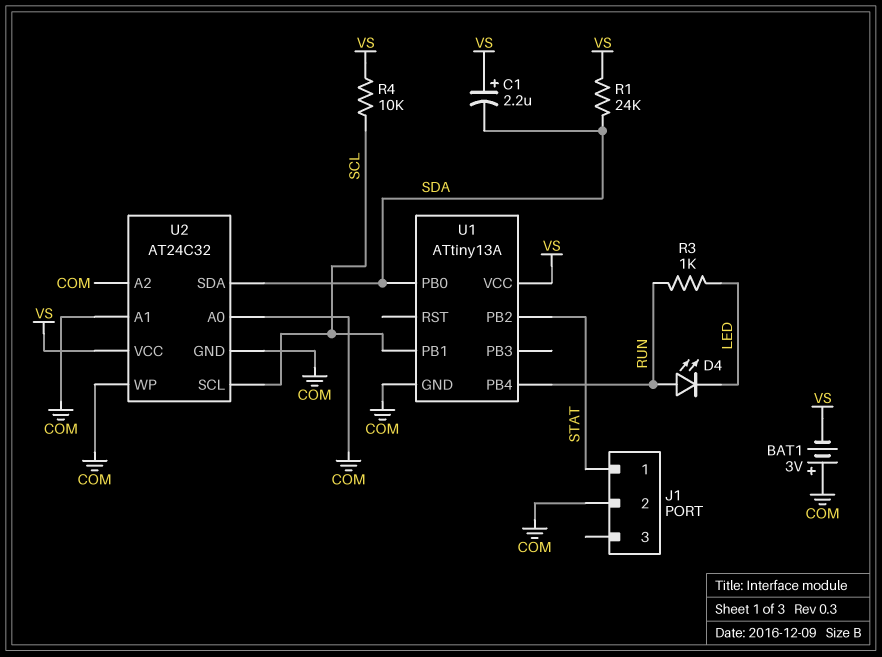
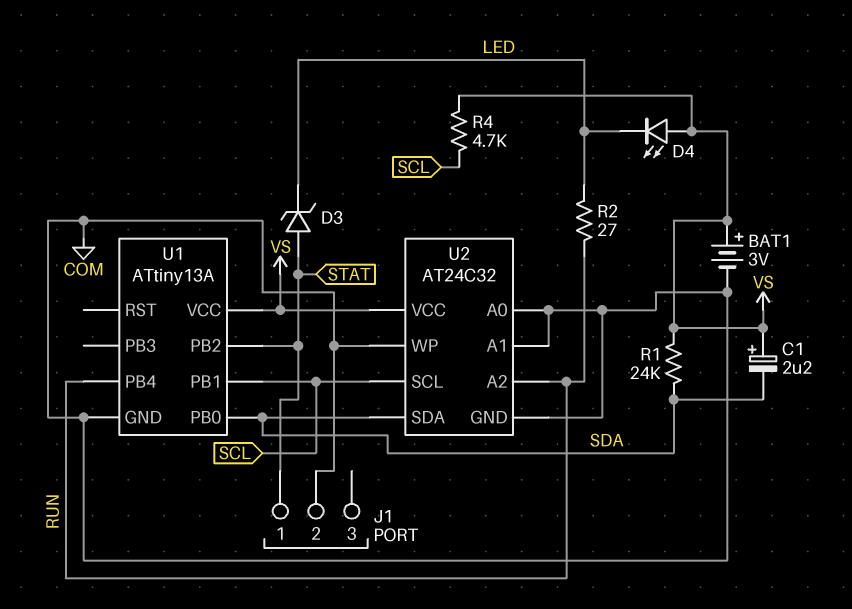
BAT1: 3V (plus COM, minus VS) -> 3V (plus VS, minus COM)
D3: none -> zener (A STAT, K LED)
D4: LED (A RUN, K LED) -> LED (A VS, K LED)
R2: none -> 27 (LED, RUN)
R3: 1k (LED, RUN) -> none
R4: 10k (SCL, VS) -> 4.7k (SCL, VS)
U2 pin A2: COM -> RUN

